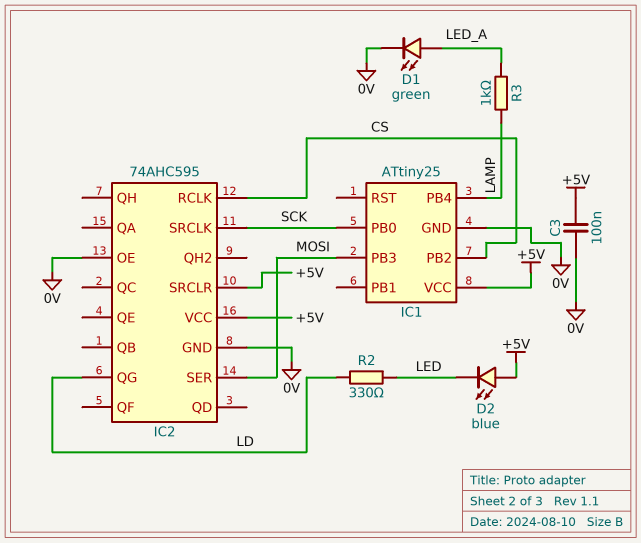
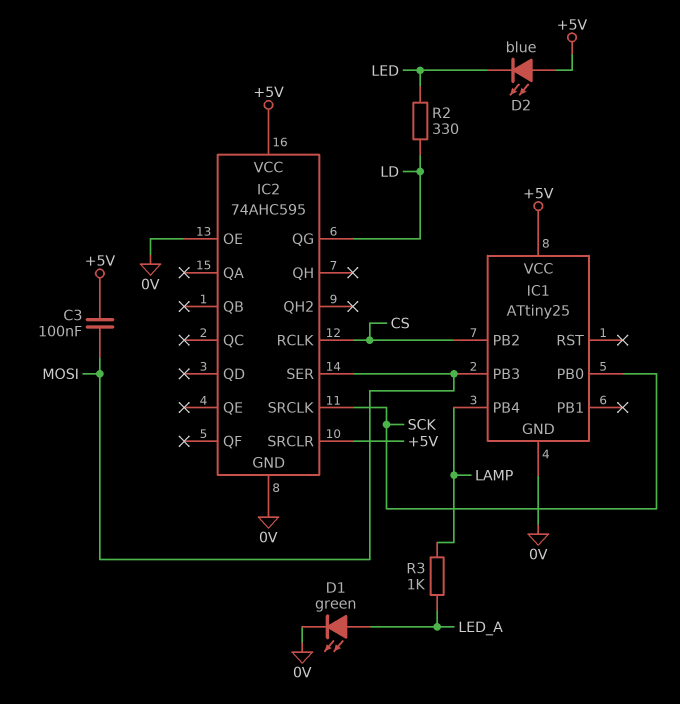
C3: 100nF (+5V, 0V) -> 100nF (+5V, MOSI)

